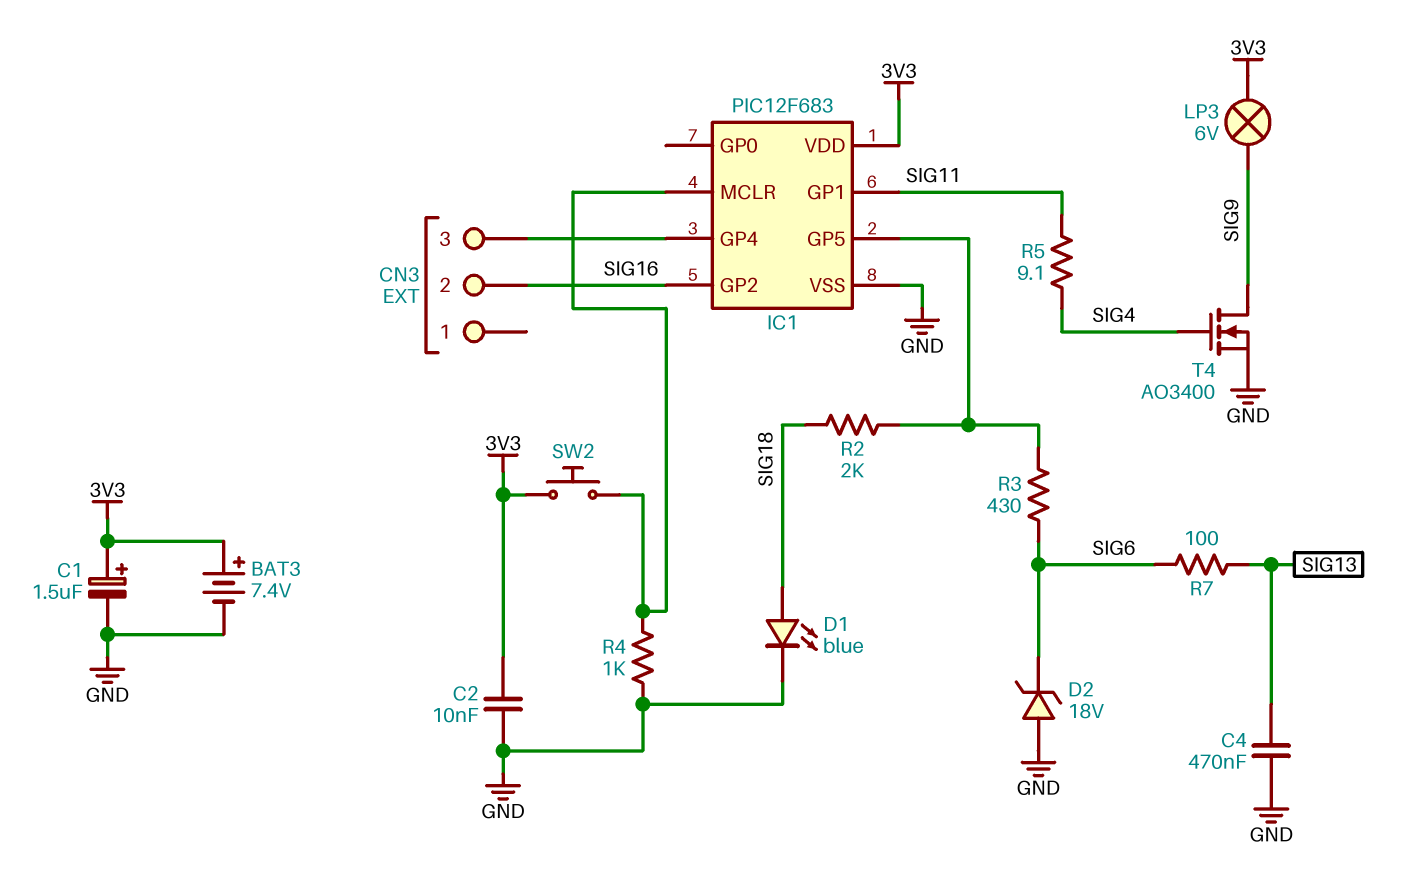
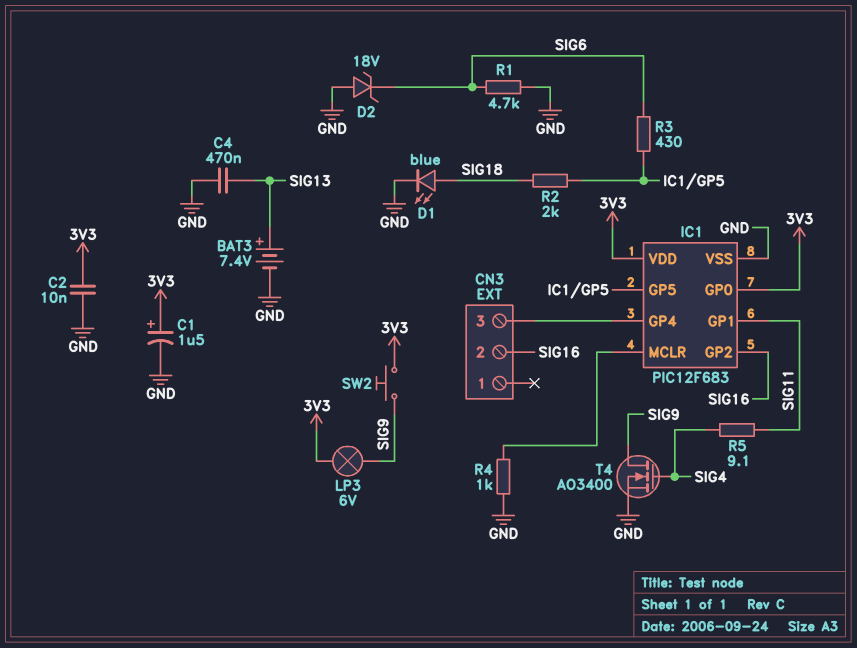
BAT3: 7.4V (plus 3V3, minus GND) -> 7.4V (plus SIG13, minus GND)
IC1 pin GP0: none -> 3V3
R1: none -> 4.7k (GND, SIG6)
R7: 100 (SIG6, SIG13) -> none
SW2: button (3V3, IC1/MCLR) -> button (3V3, SIG9)

